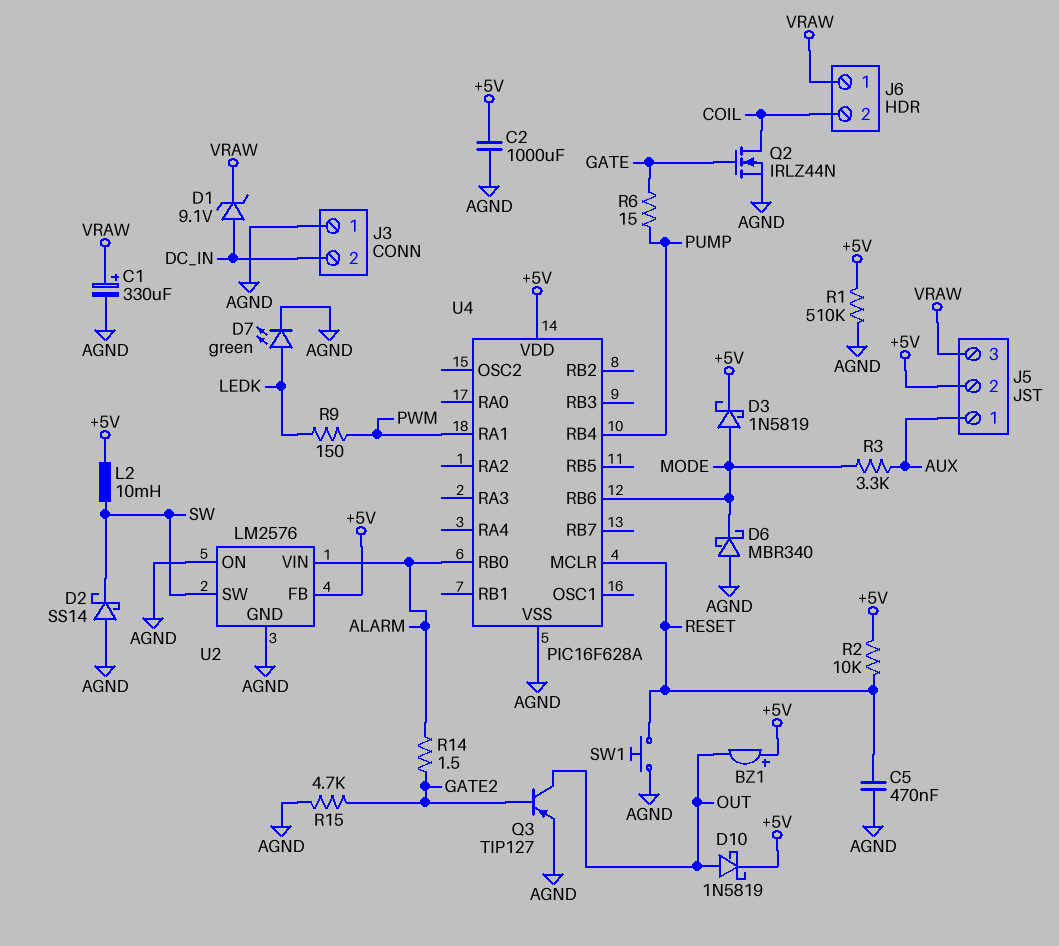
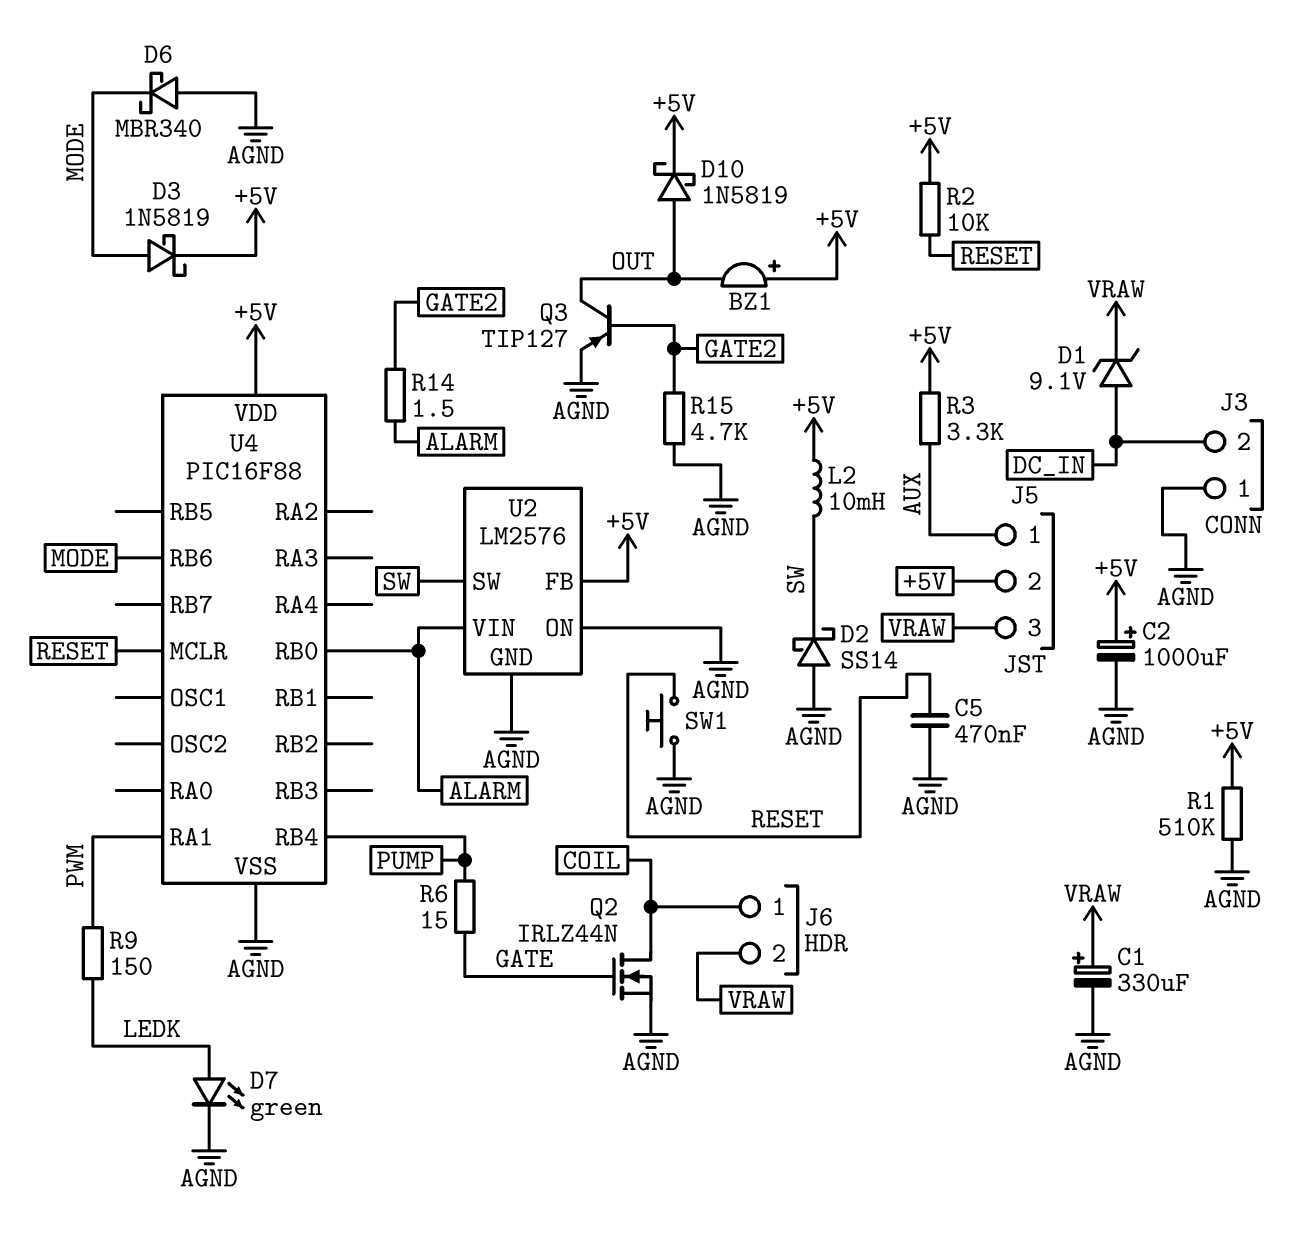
C2: 1000uF (+5V, AGND) -> 1000uF (plus +5V, minus AGND)
J6 pin 1: VRAW -> COIL
J6 pin 2: COIL -> VRAW
R3: 3.3k (AUX, MODE) -> 3.3k (+5V, AUX)
U4: PIC16F628A -> PIC16F88

